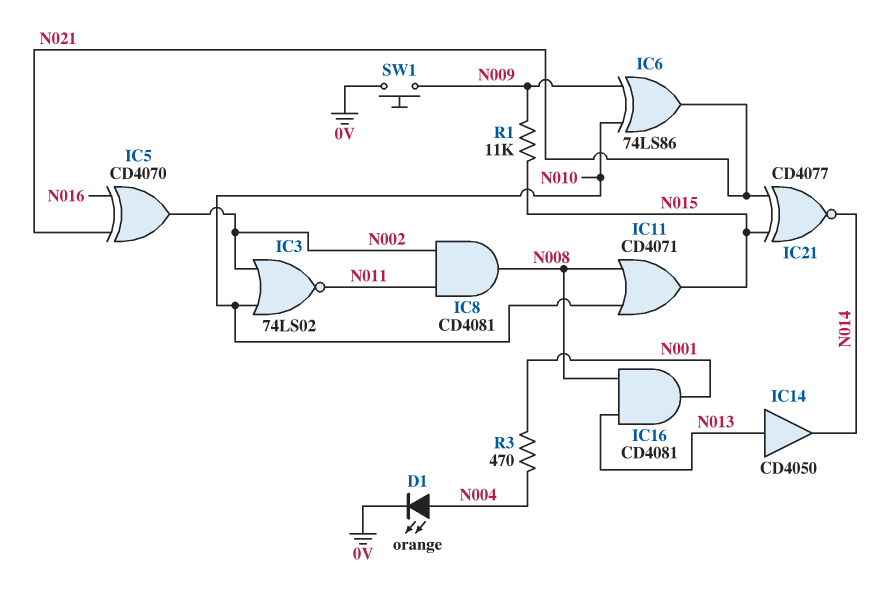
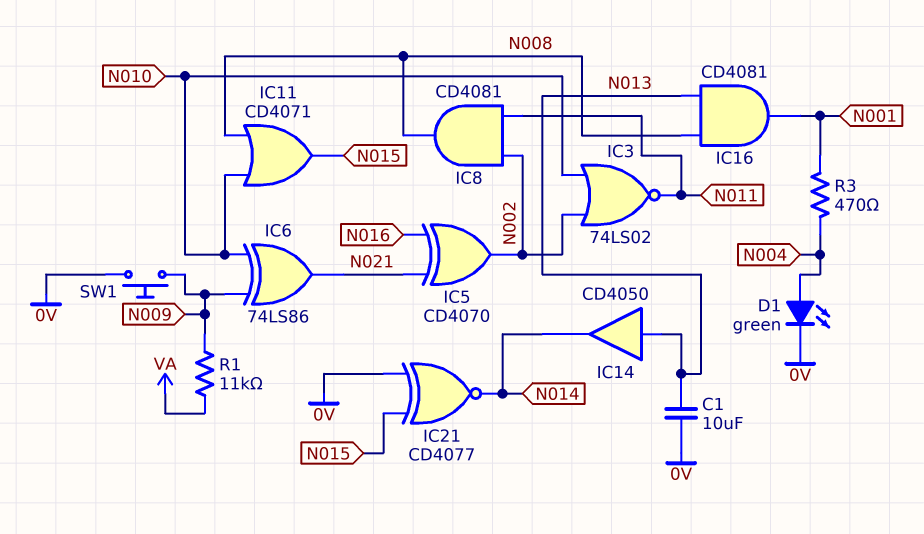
C1: none -> 10uF (0V, N013)
D1: LED orange (A N004, K 0V) -> LED green (A N004, K 0V)
IC21: XNOR CD4077 (in N015, in N021, out N014) -> XNOR CD4077 (in 0V, in N015, out N014)
R1: 11k (N009, N015) -> 11k (N009, VA)

